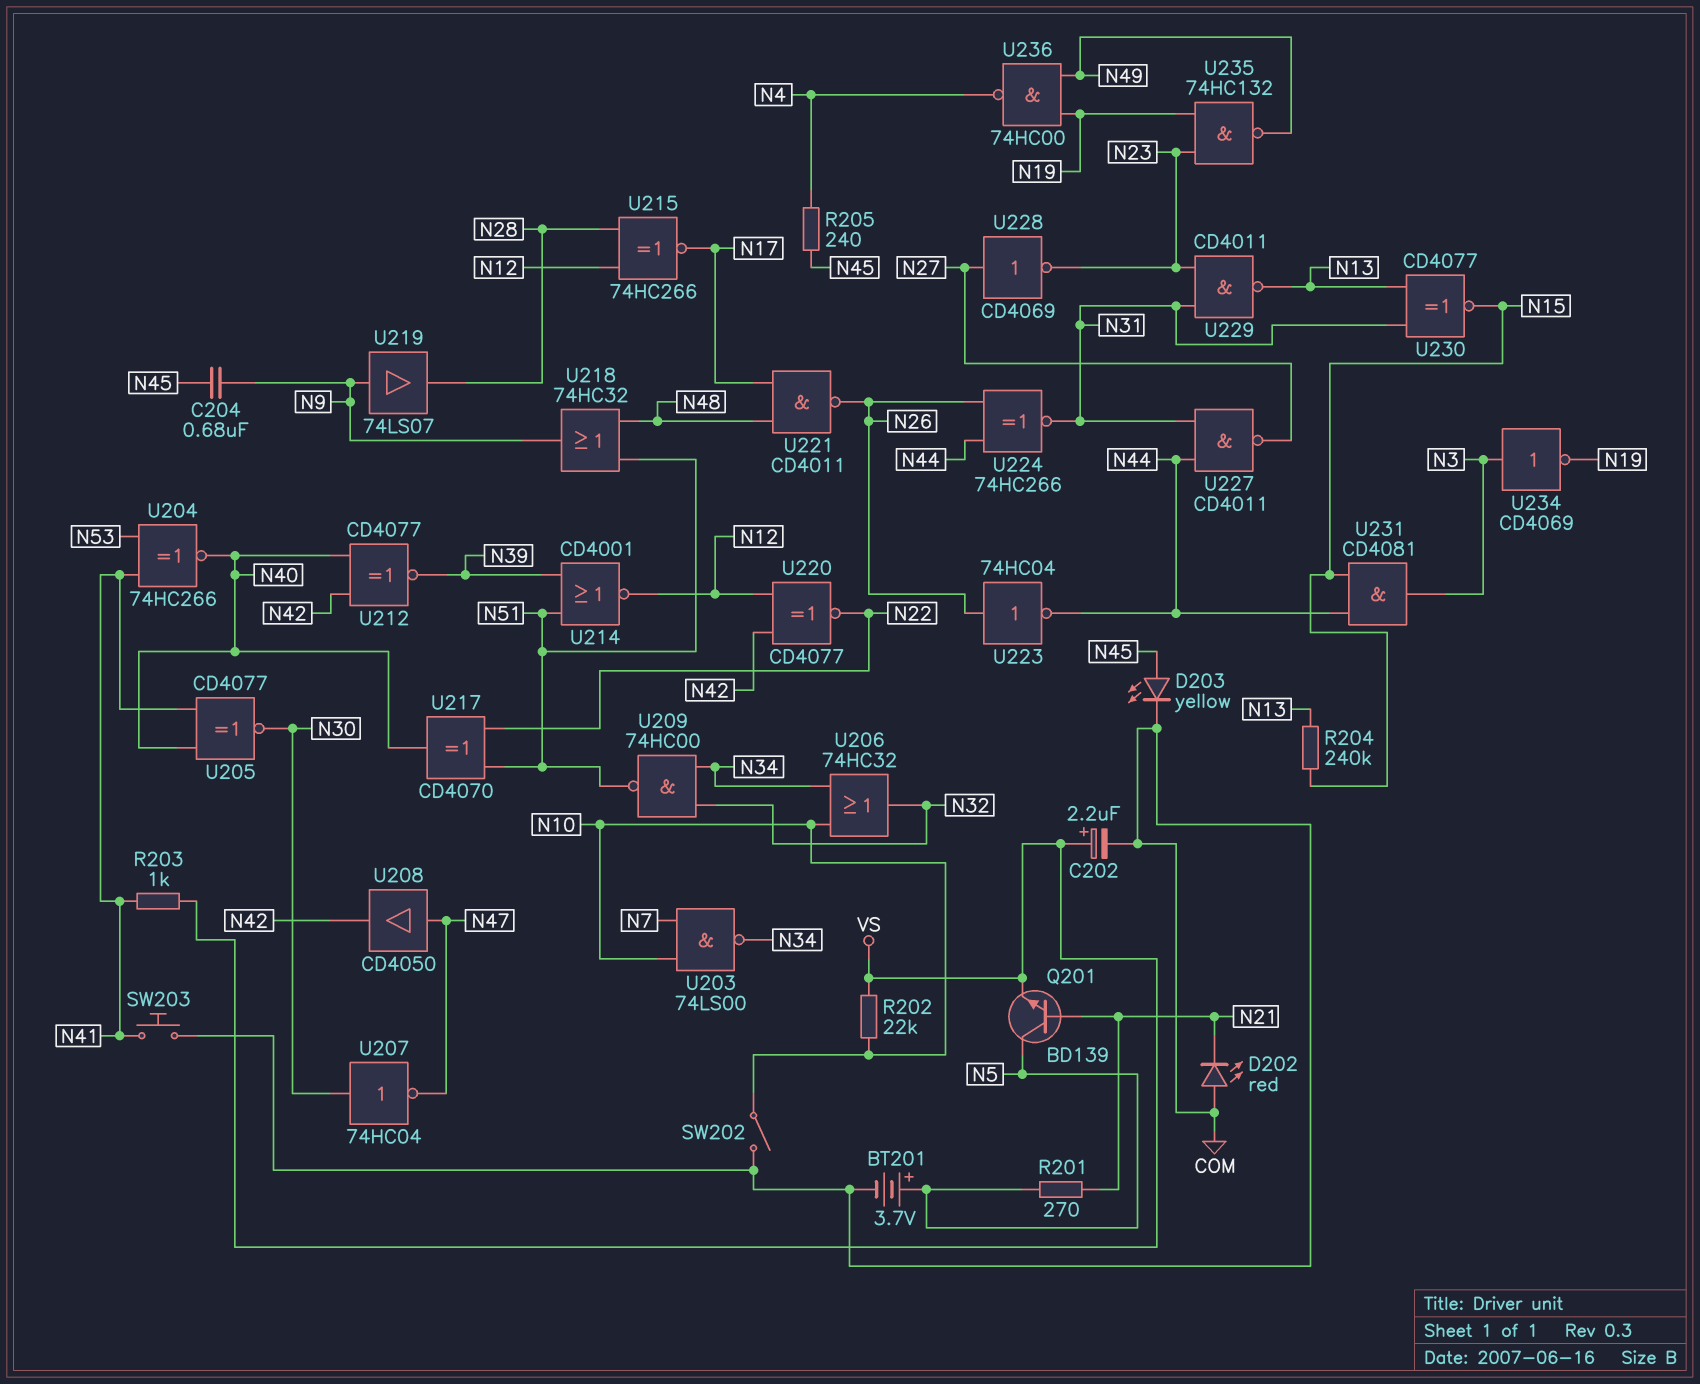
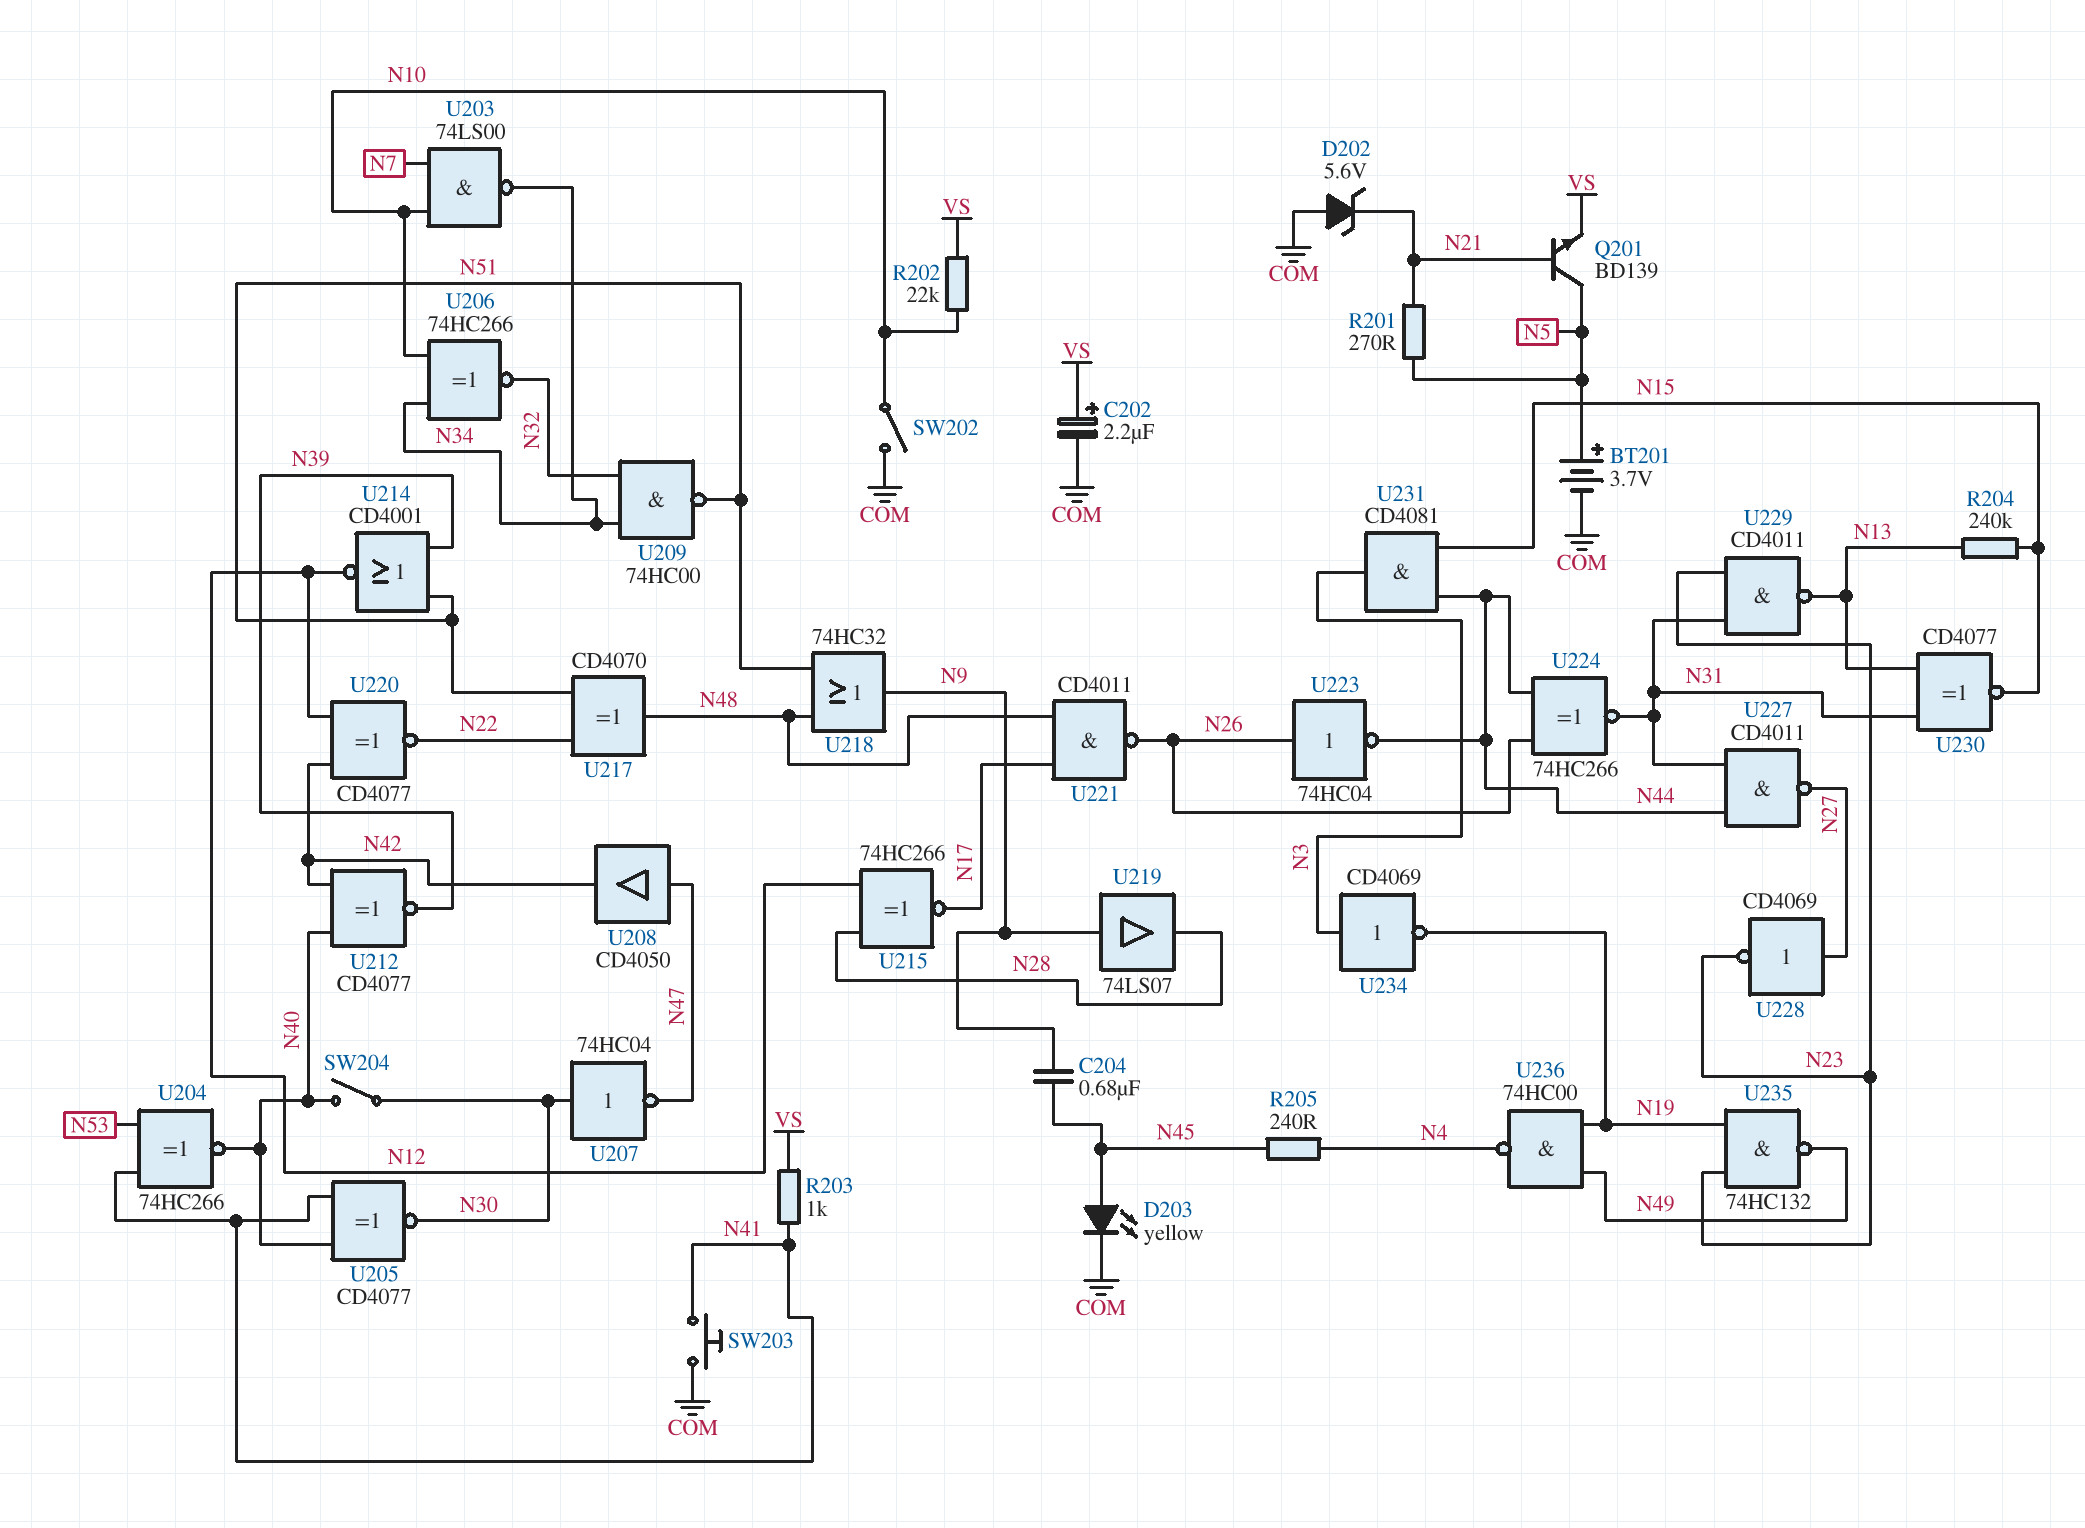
D202: LED red (A COM, K N21) -> zener 5.6V (A COM, K N21)
SW204: none -> switch (N30, N40)
U206: OR 74HC32 (in N10, in N34, out N32) -> XNOR 74HC266 (in N10, in N34, out N32)
U217: XOR CD4070 (in N22, in N51, out N40) -> XOR CD4070 (in N22, in N51, out N48)

